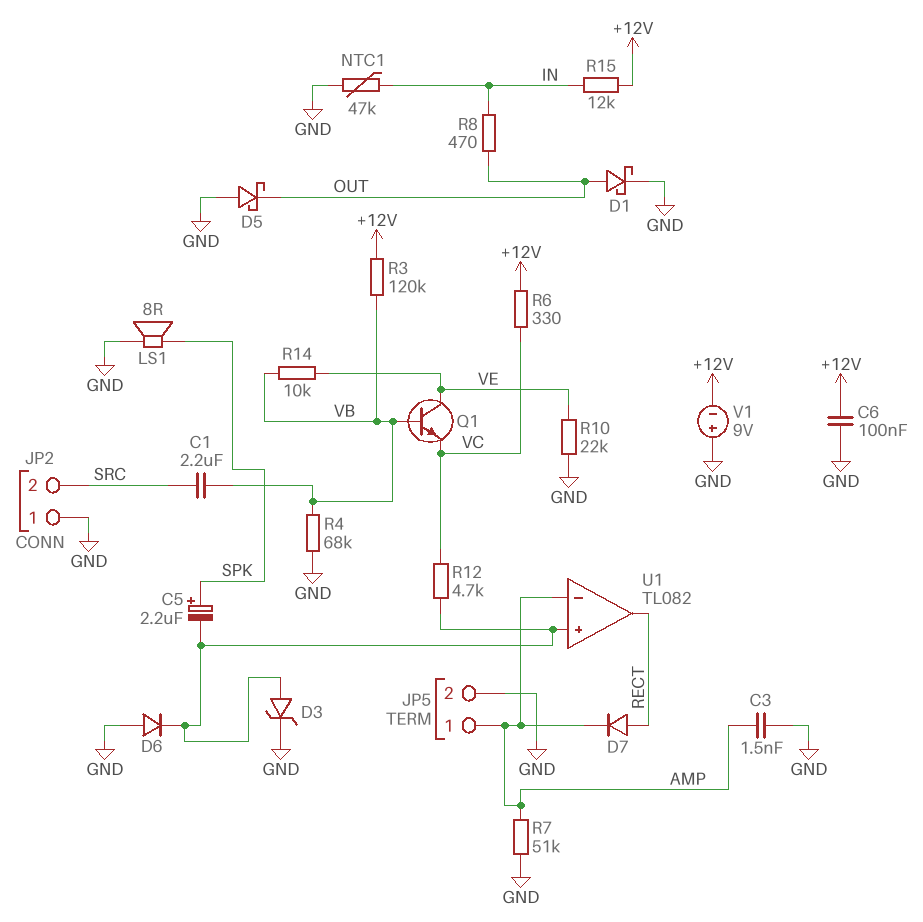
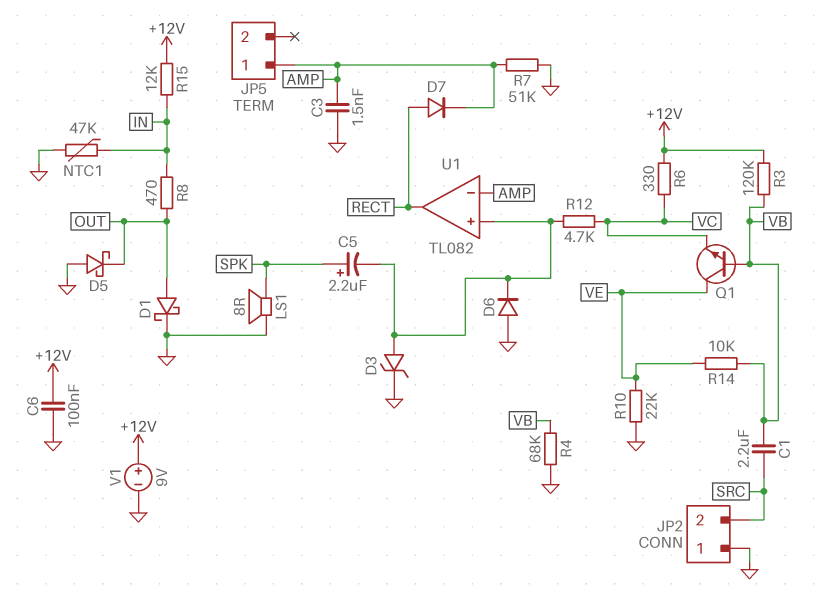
JP5 pin 2: GND -> none
V1: 9V (plus GND, minus +12V) -> 9V (plus +12V, minus GND)

